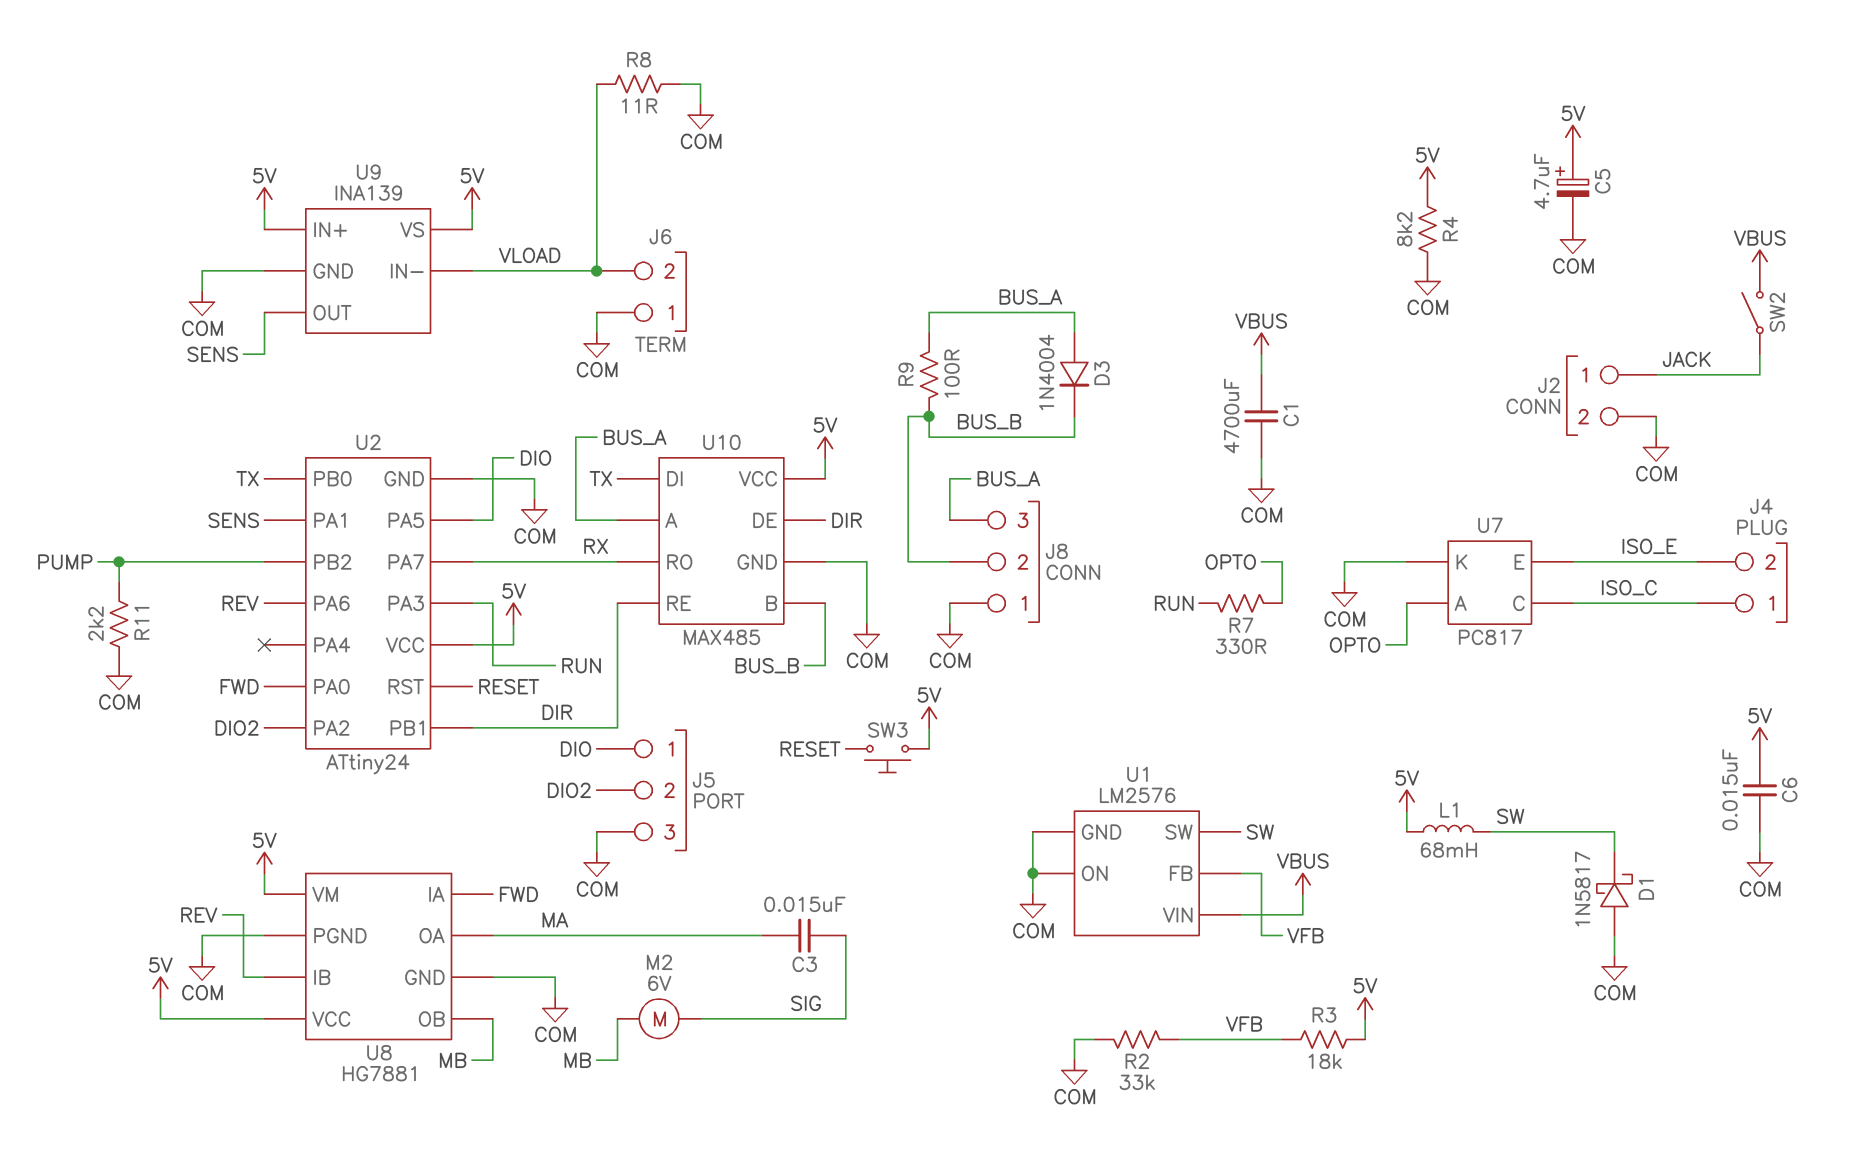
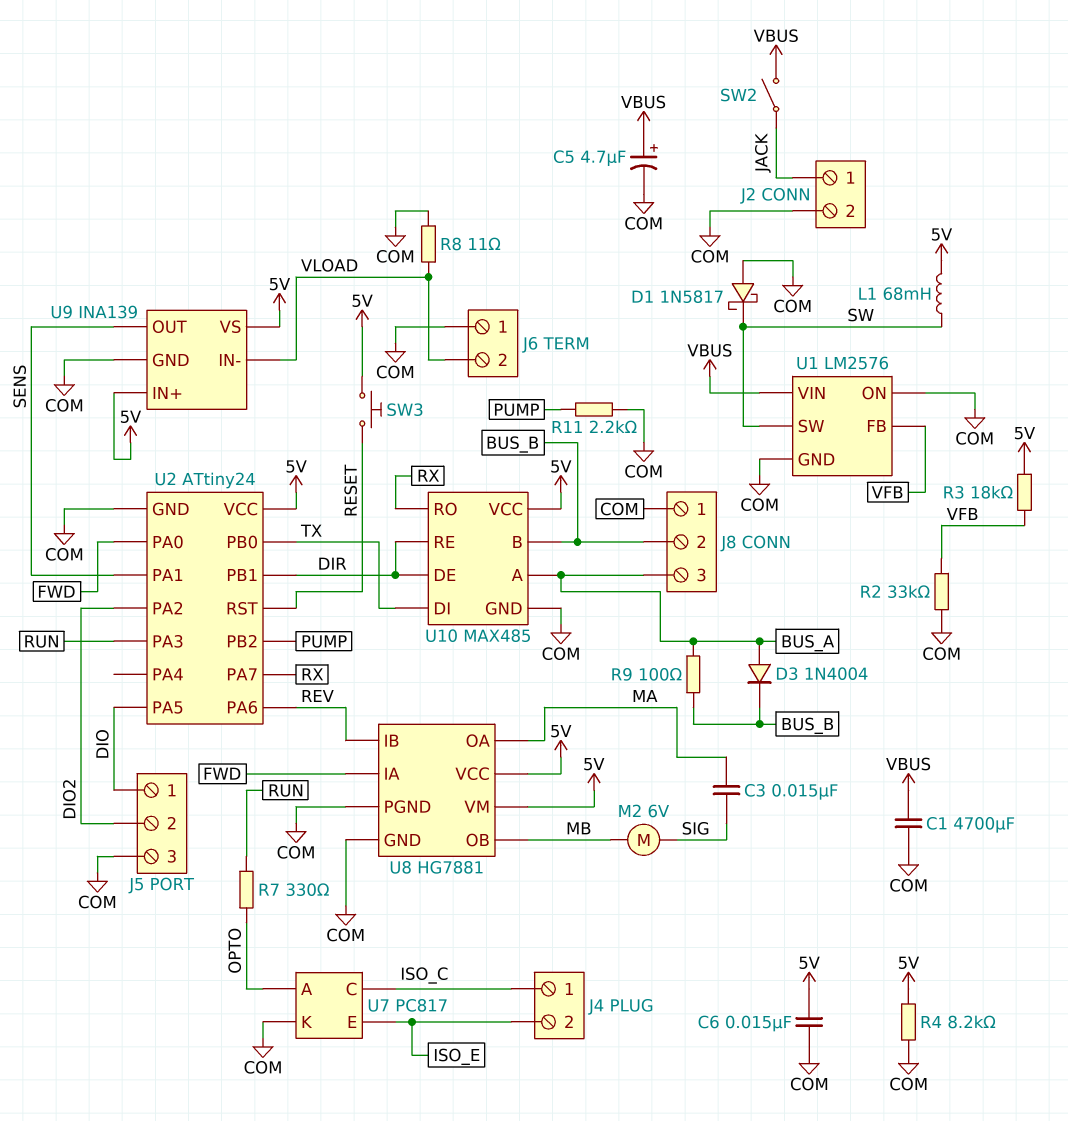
C5: 4.7uF (plus 5V, minus COM) -> 4.7uF (plus VBUS, minus COM)

